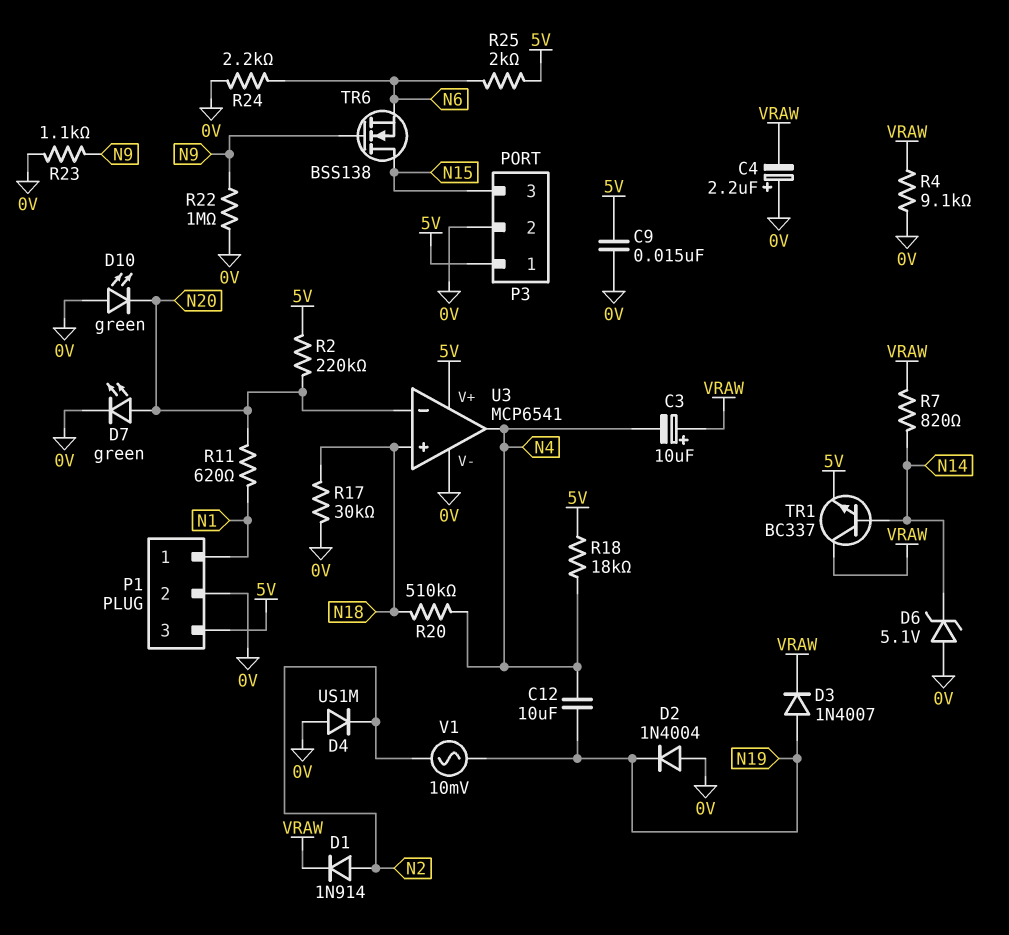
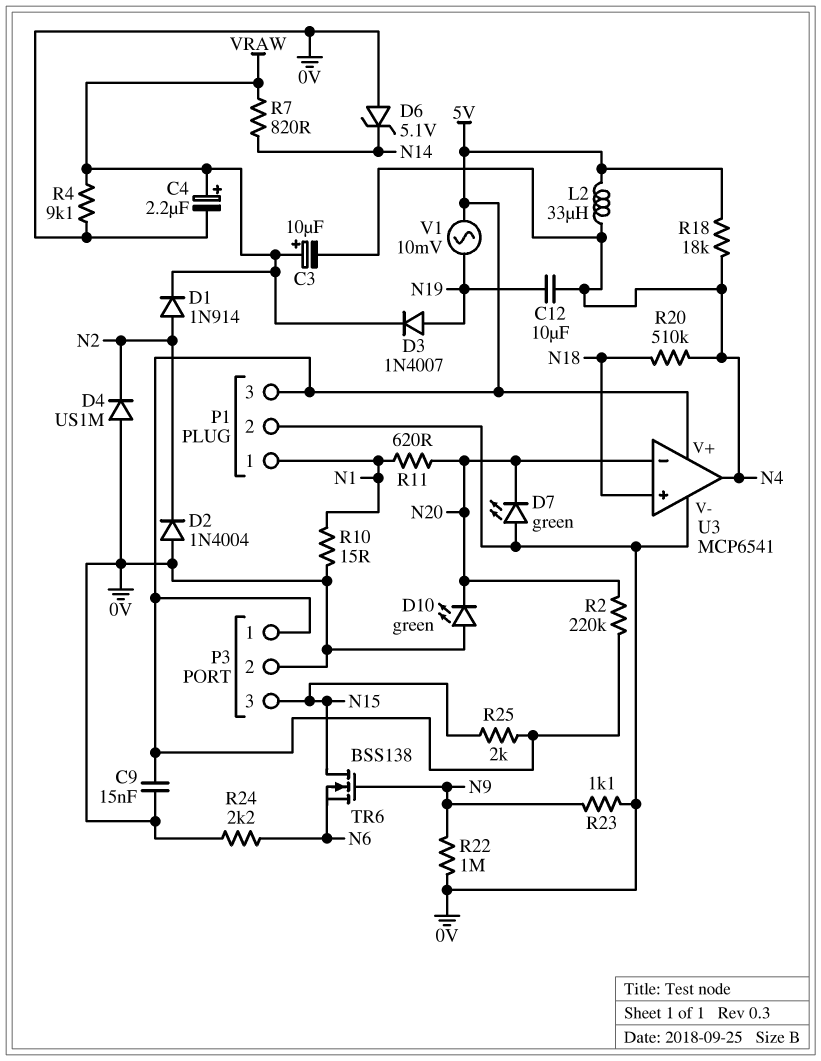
C4: 2.2uF (plus 0V, minus VRAW) -> 2.2uF (plus VRAW, minus 0V)
D2: diode 1N4004 (A 0V, K N19) -> diode 1N4004 (A 0V, K N2)
D7: LED green (A N20, K 0V) -> LED green (A 0V, K N20)
L2: none -> 33uH (5V, N4)
R10: none -> 15 (0V, N1)
R17: 30k (0V, N18) -> none
R25: 2k (5V, N6) -> 2k (5V, N15)
TR1: NPN BC337 (B N14, C VRAW, E 5V) -> none
V1: AC 10mV (N2, N19) -> AC 10mV (5V, N19)

